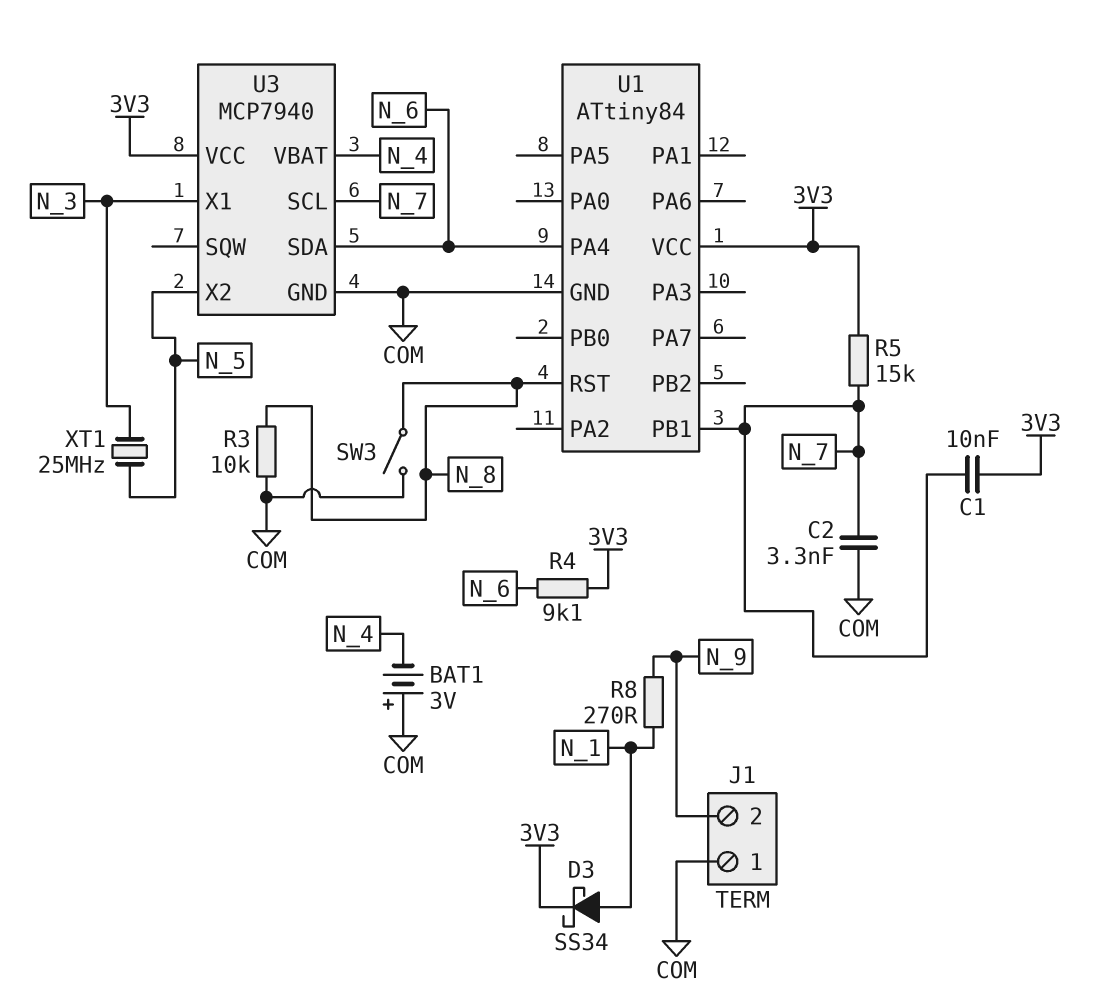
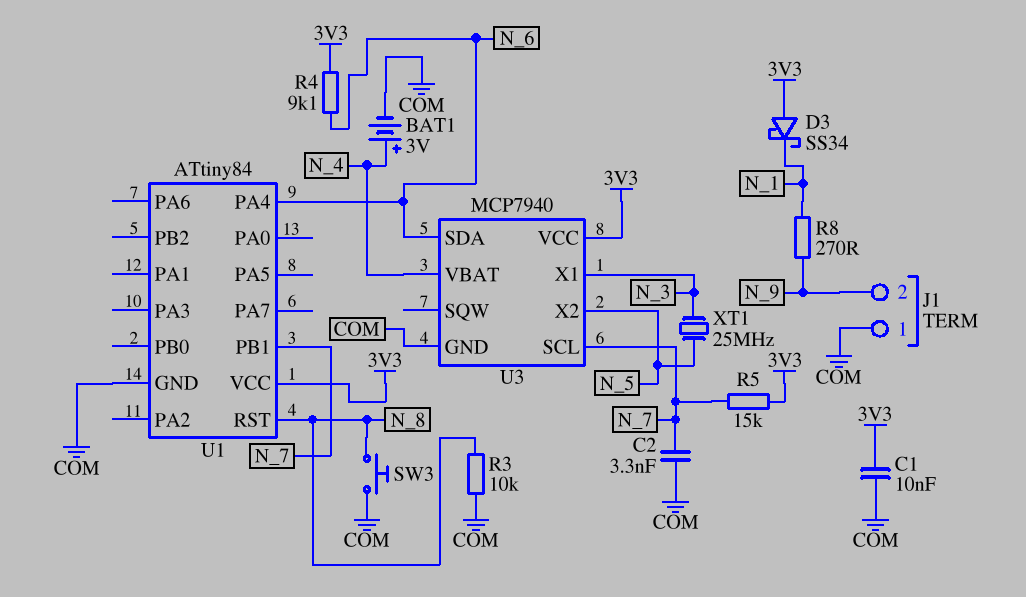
BAT1: 3V (plus COM, minus N_4) -> 3V (plus N_4, minus COM)
C1: 10nF (3V3, N_7) -> 10nF (3V3, COM)
D3: schottky SS34 (A N_1, K 3V3) -> schottky SS34 (A 3V3, K N_1)
SW3: switch (COM, N_8) -> button (COM, N_8)

